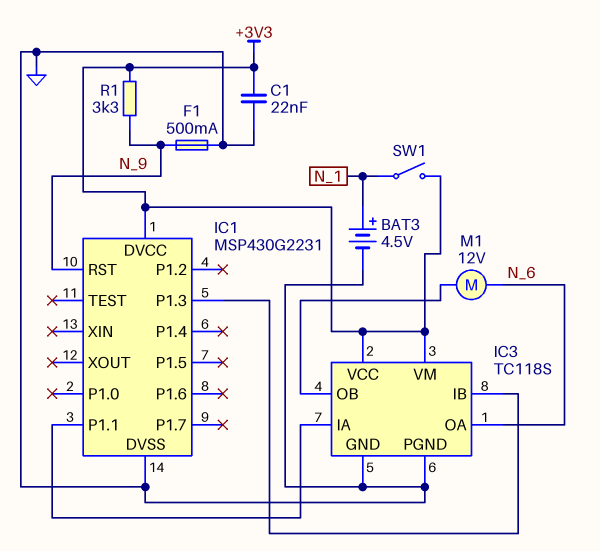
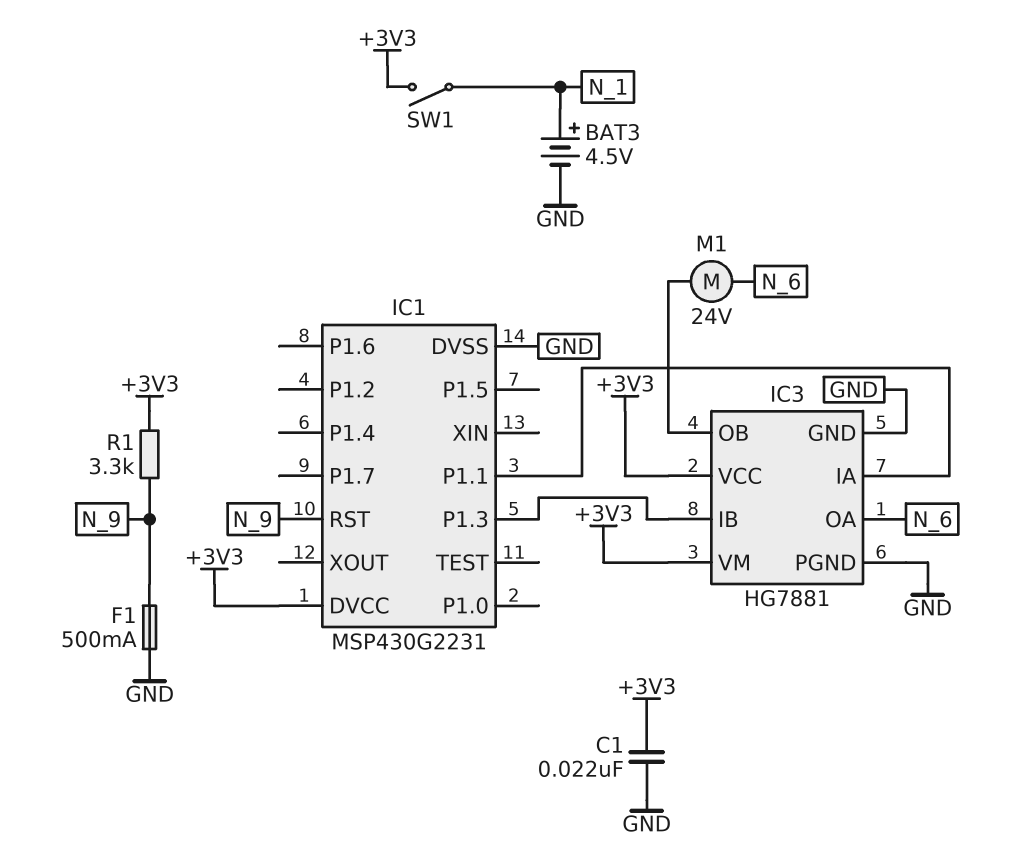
IC3: TC118S -> HG7881
M1: motor 12V (IC3/OB, N_6) -> motor 24V (IC3/OB, N_6)

